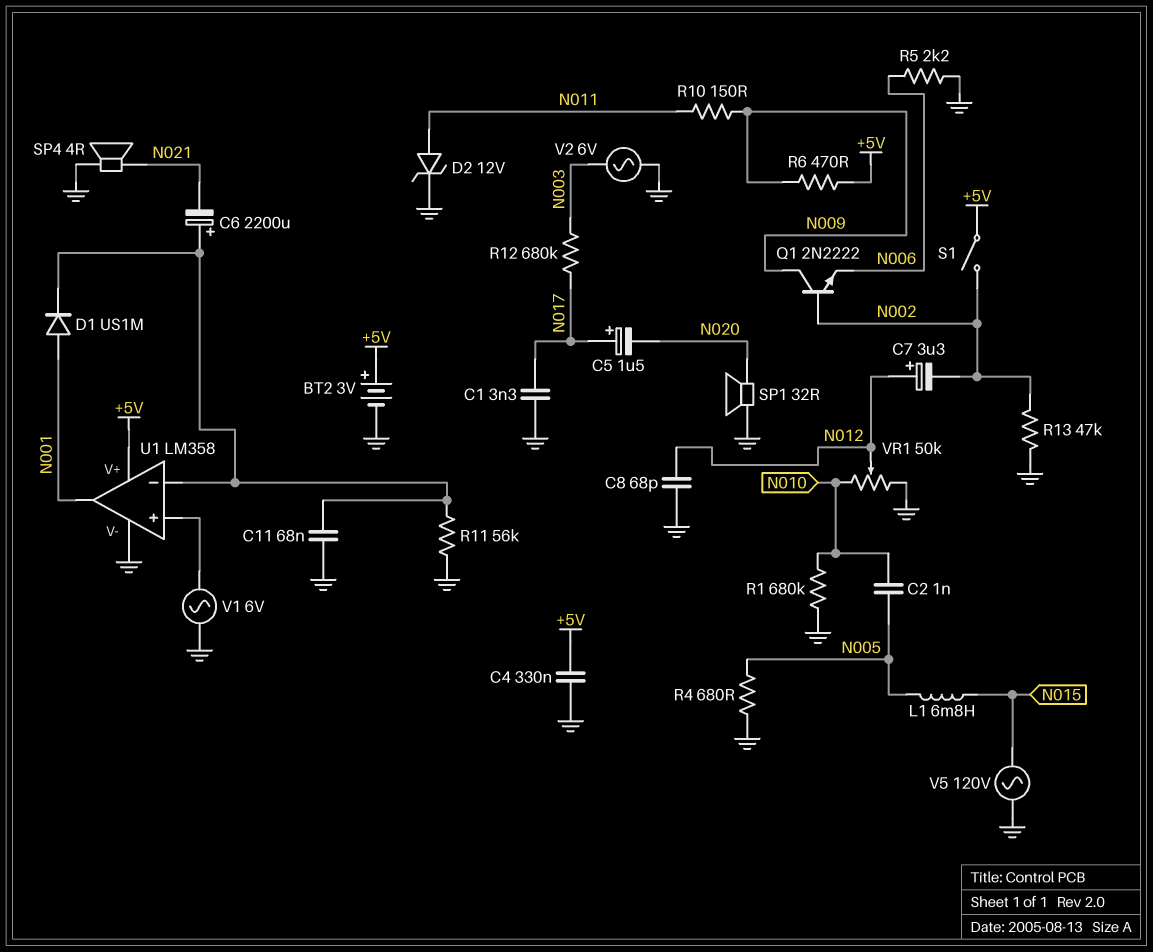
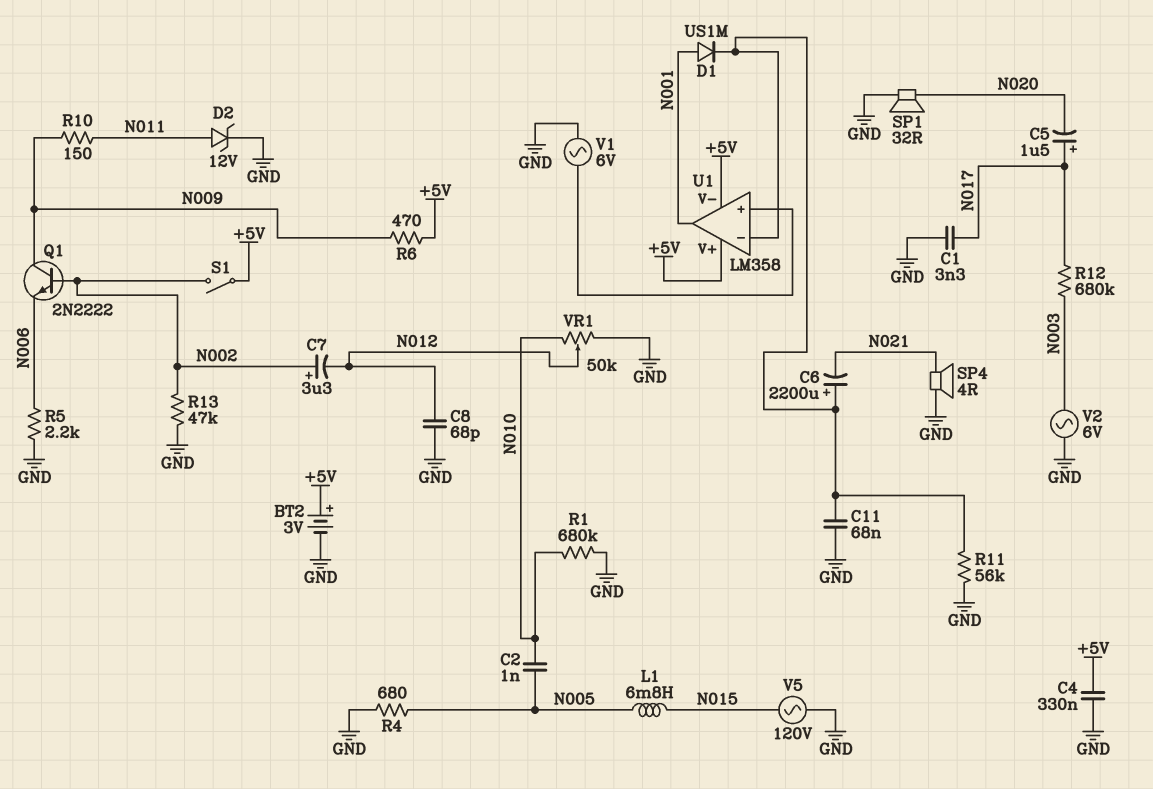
C7: 3.3uF (plus N012, minus N002) -> 3.3uF (plus N002, minus N012)
U1 pin V-: GND -> +5V

